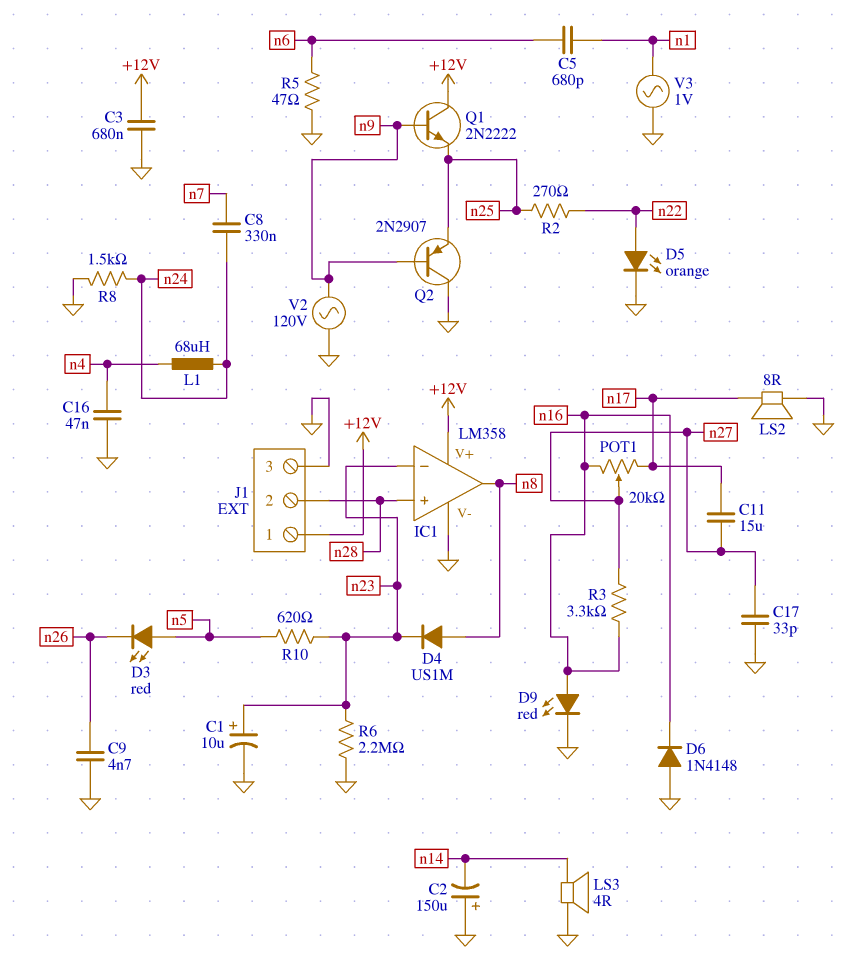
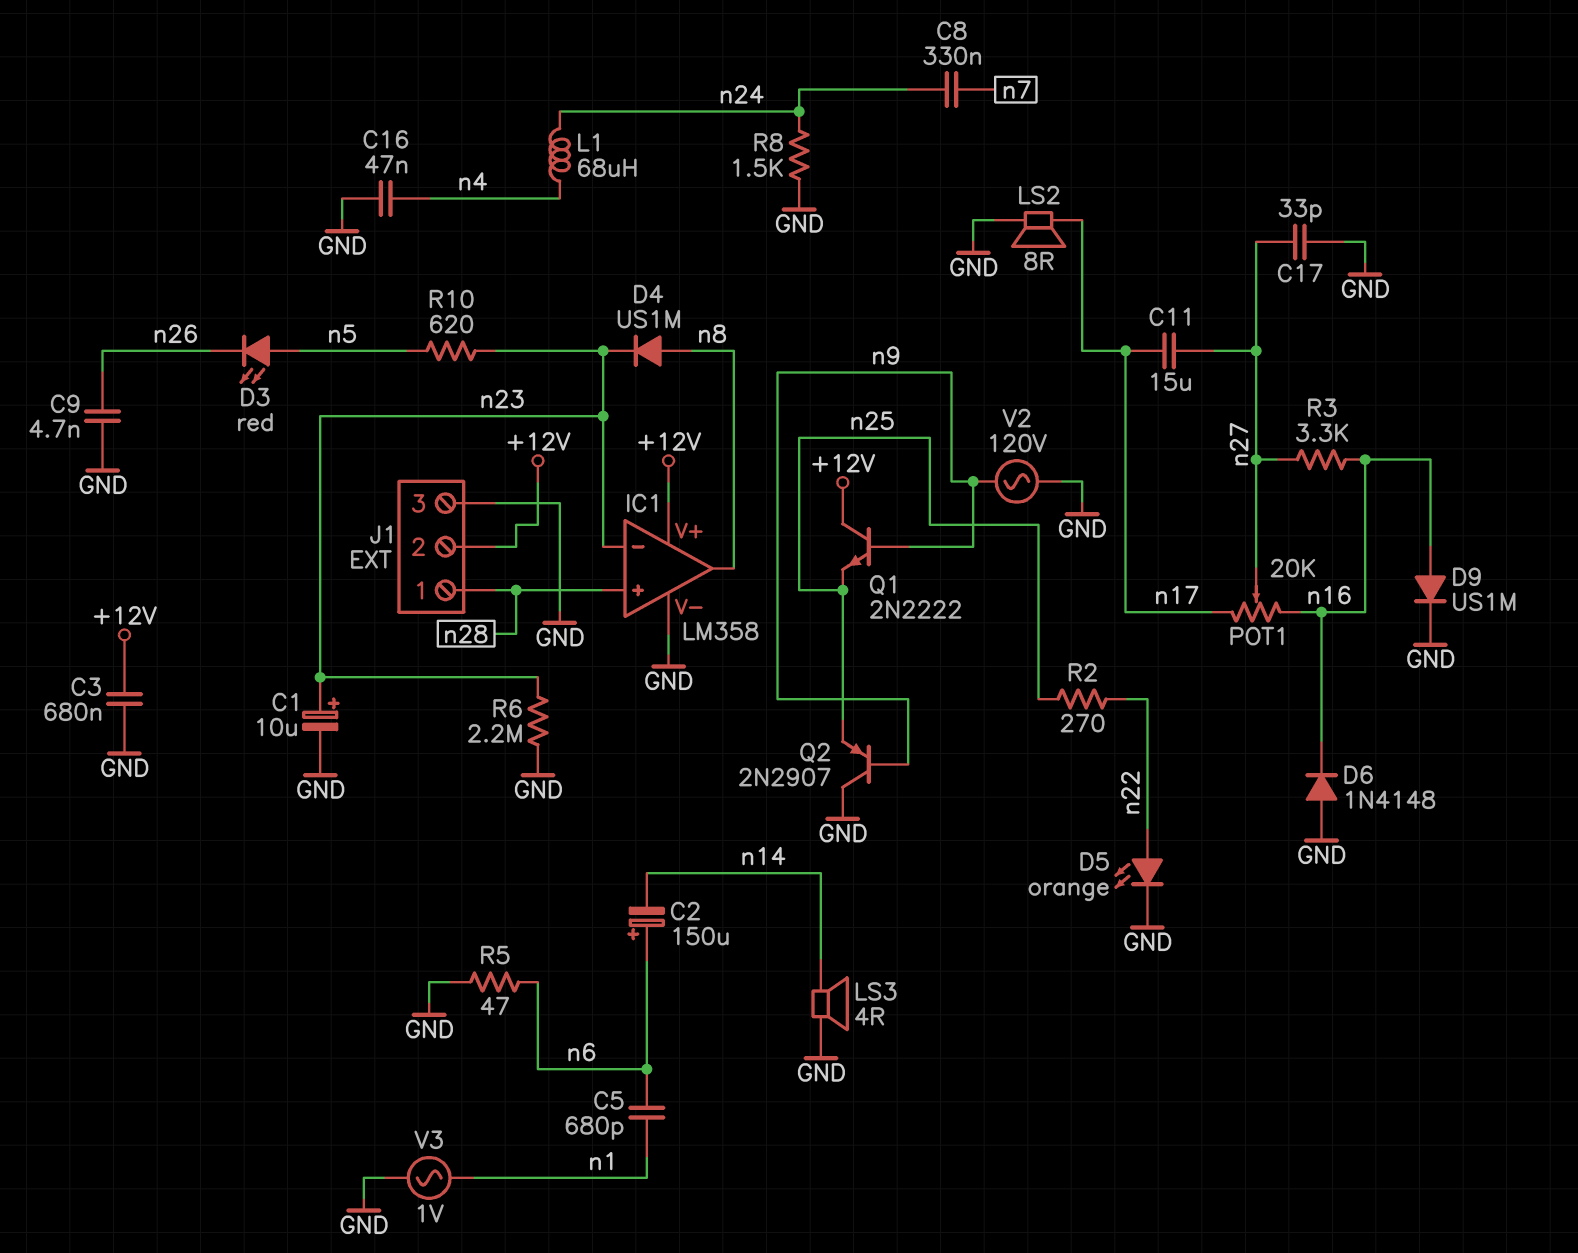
C2: 150uF (plus GND, minus n14) -> 150uF (plus n6, minus n14)
D9: LED red (A n16, K GND) -> diode US1M (A n16, K GND)
J1 pin 1: +12V -> n28
J1 pin 2: n28 -> +12V

